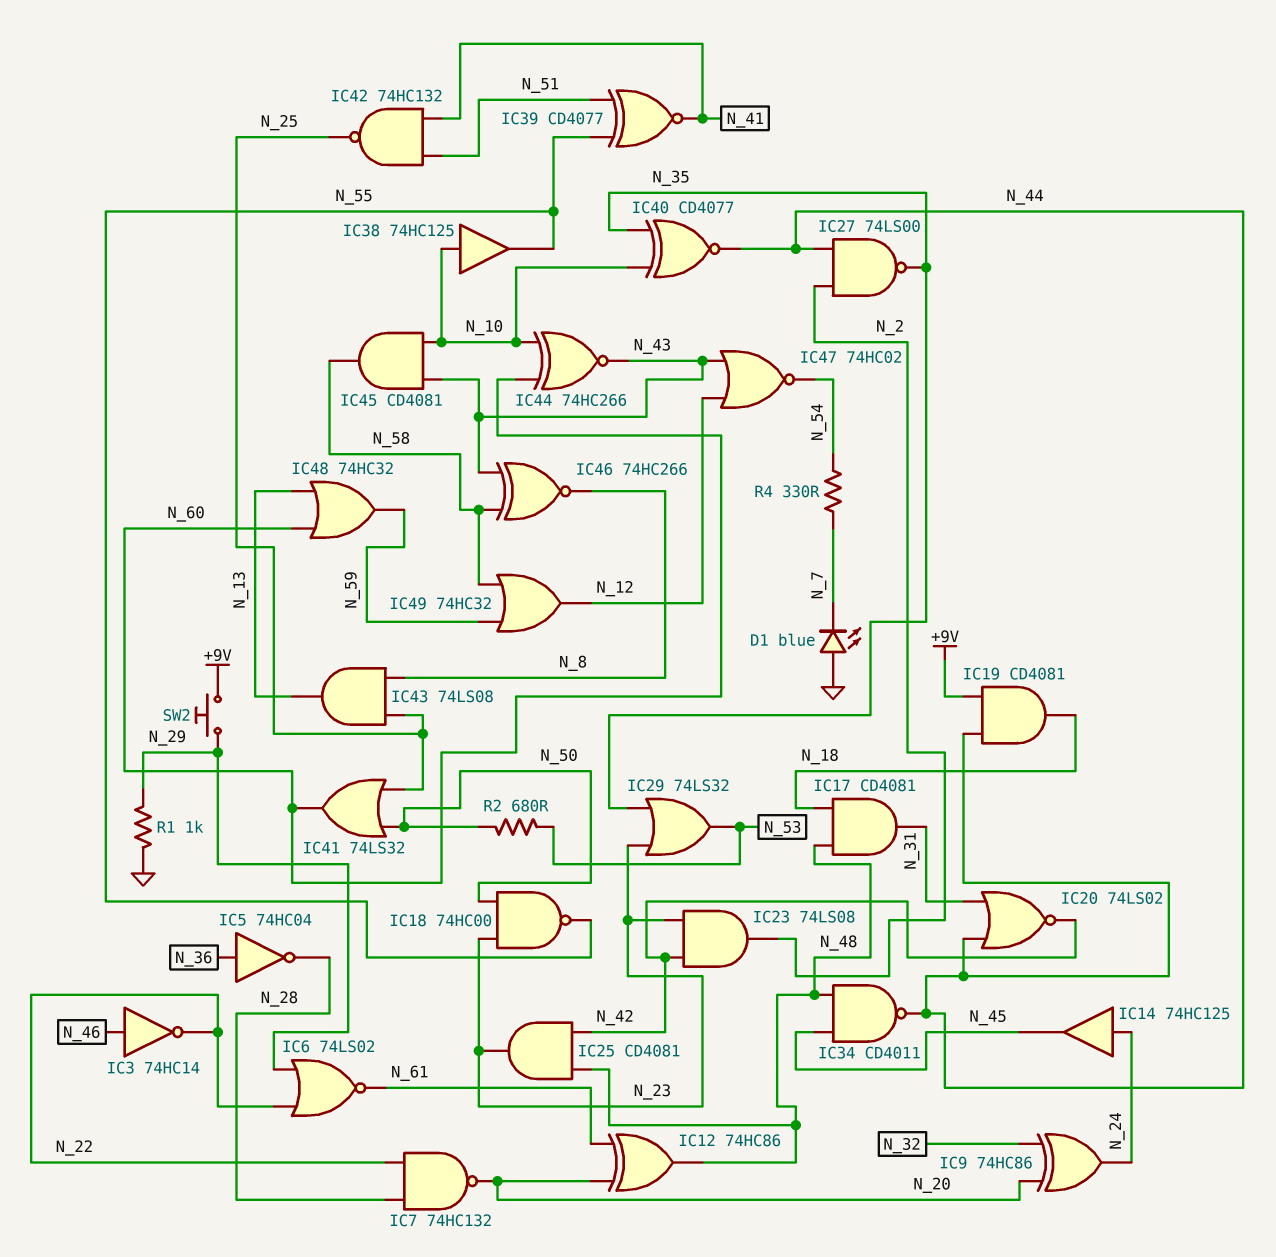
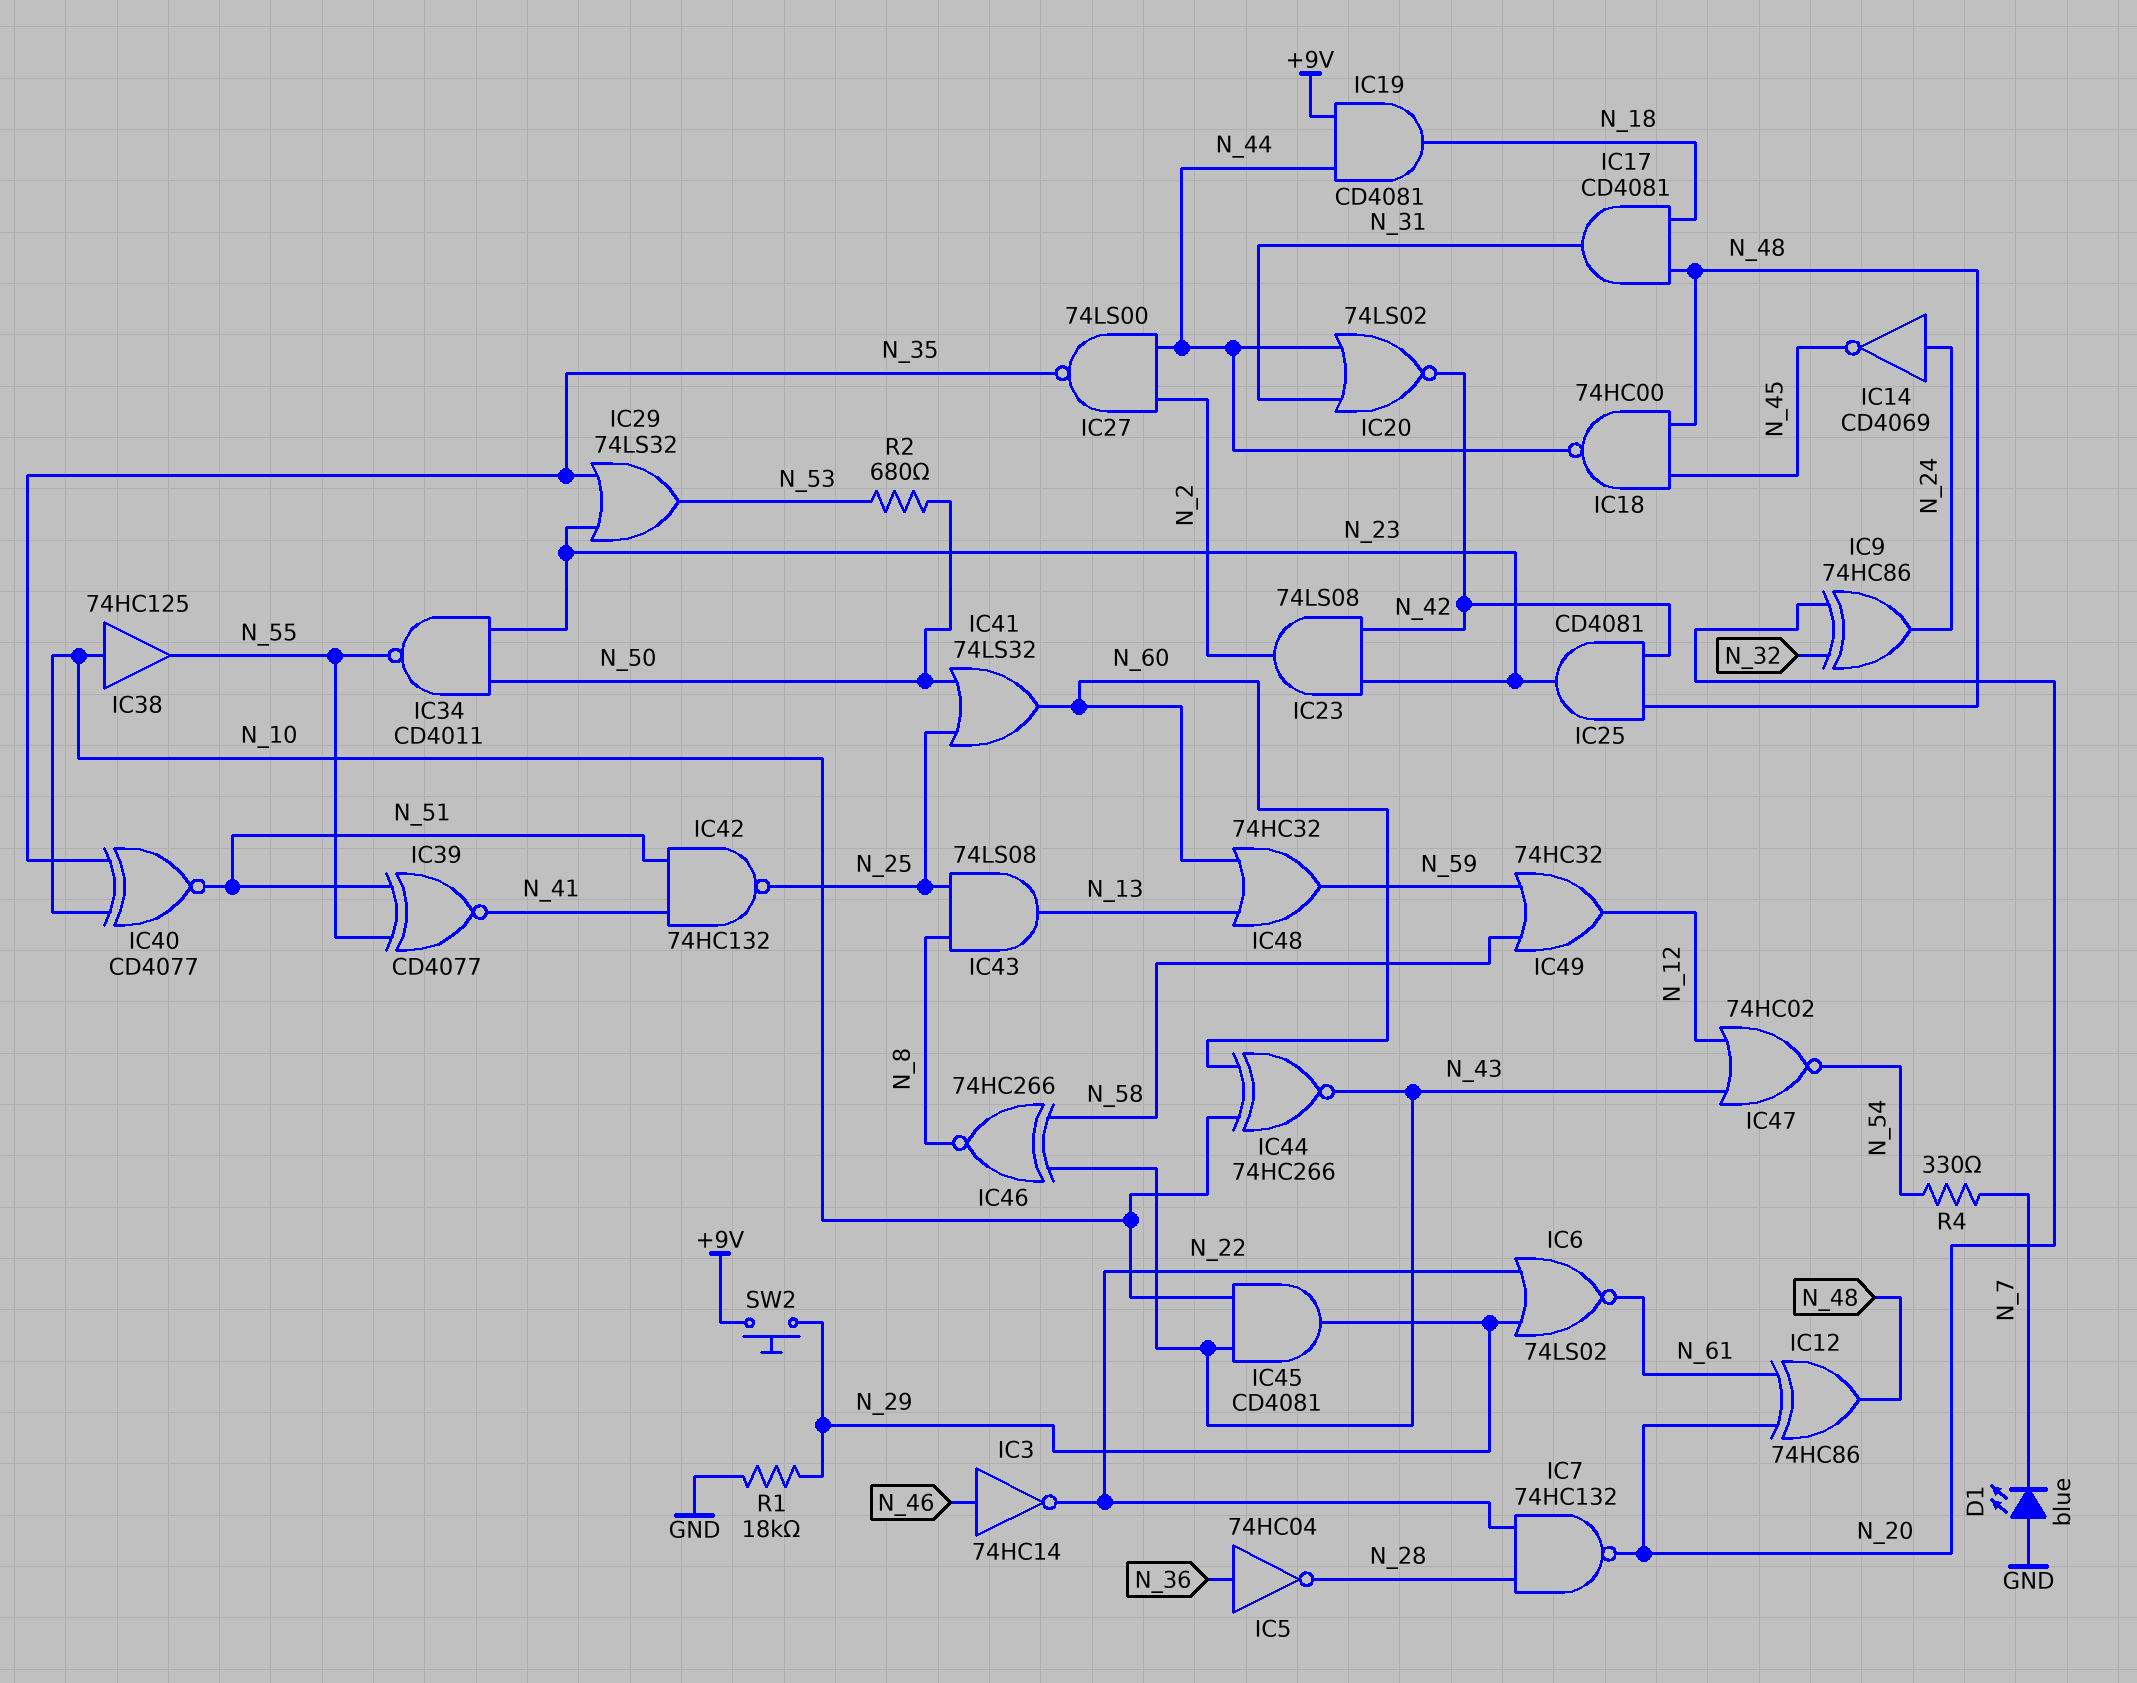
IC14: buffer 74HC125 (in N_24, out N_45) -> NOT CD4069 (in N_24, out N_45)
IC18: NAND 74HC00 (in N_23, in N_50, out N_55) -> NAND 74HC00 (in N_45, in N_48, out N_44)
IC34: NAND CD4011 (in N_45, in N_48, out N_44) -> NAND CD4011 (in N_23, in N_50, out N_55)
IC40: XNOR CD4077 (in N_10, in N_35, out N_44) -> XNOR CD4077 (in N_10, in N_35, out N_51)
IC45: AND CD4081 (in N_10, in N_43, out N_58) -> AND CD4081 (in N_10, in N_43, out N_29)
R1: 1k (GND, N_29) -> 18k (GND, N_29)

